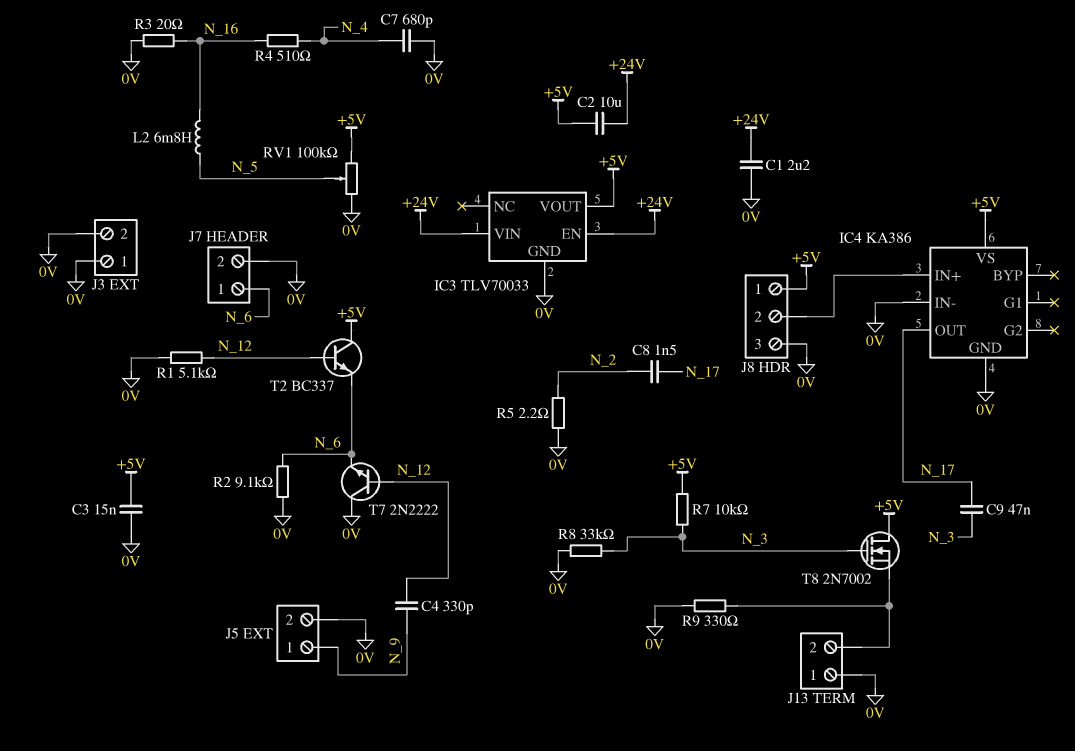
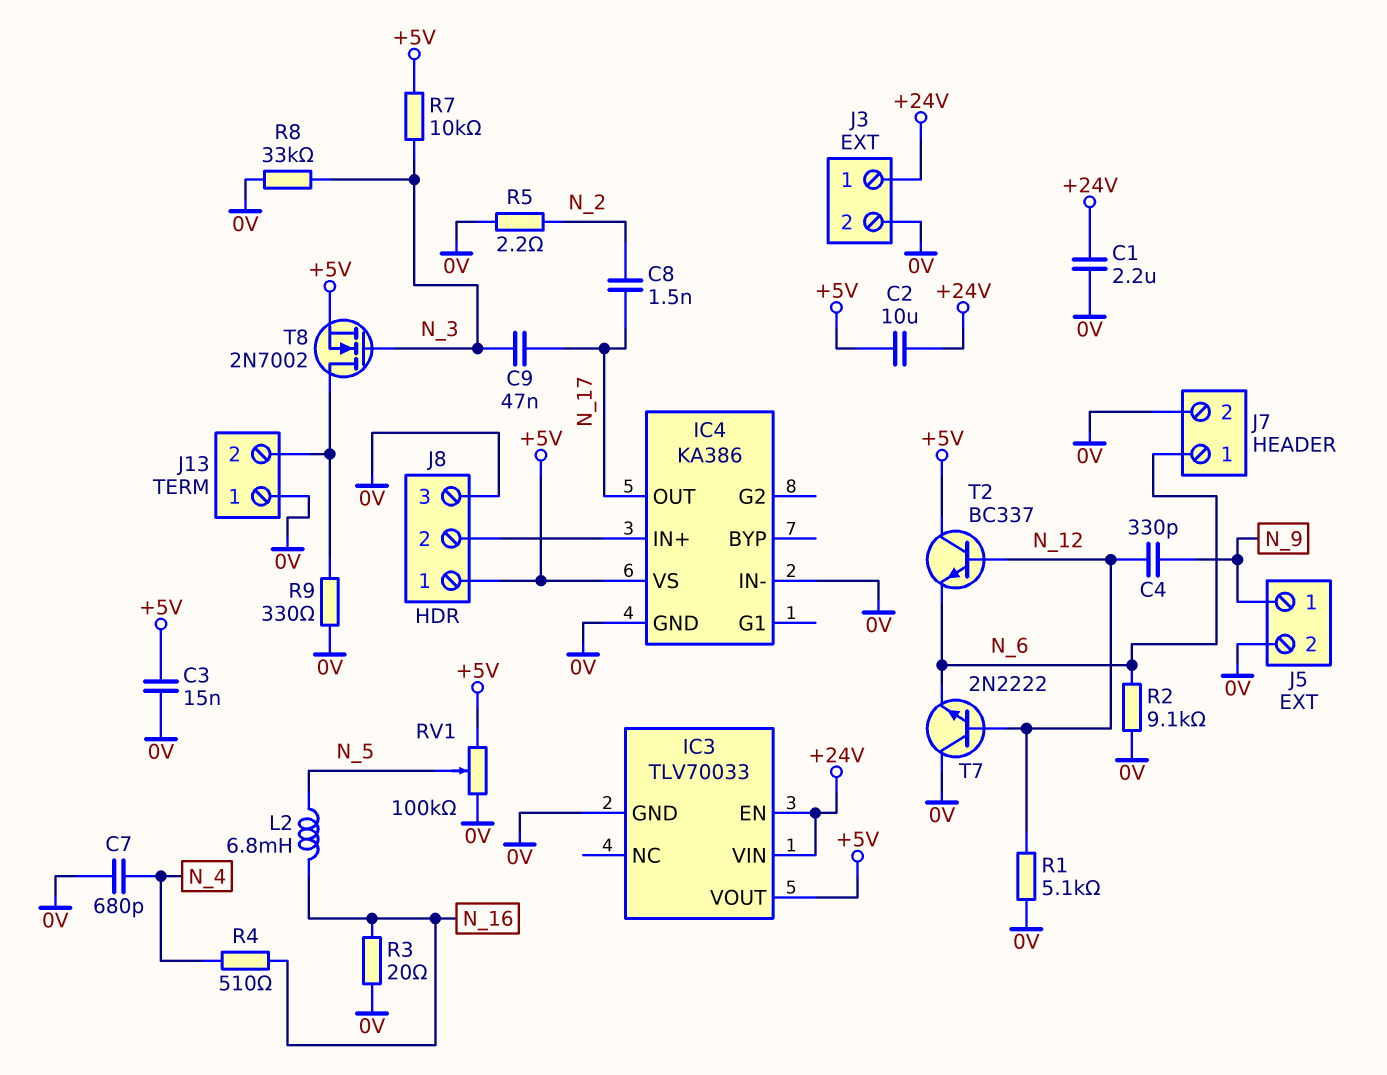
J3 pin 1: 0V -> +24V
T8: NMOS 2N7002 (G N_3, D +5V, S J13/2) -> NMOS 2N7002 (G N_3, D J13/2, S +5V)

